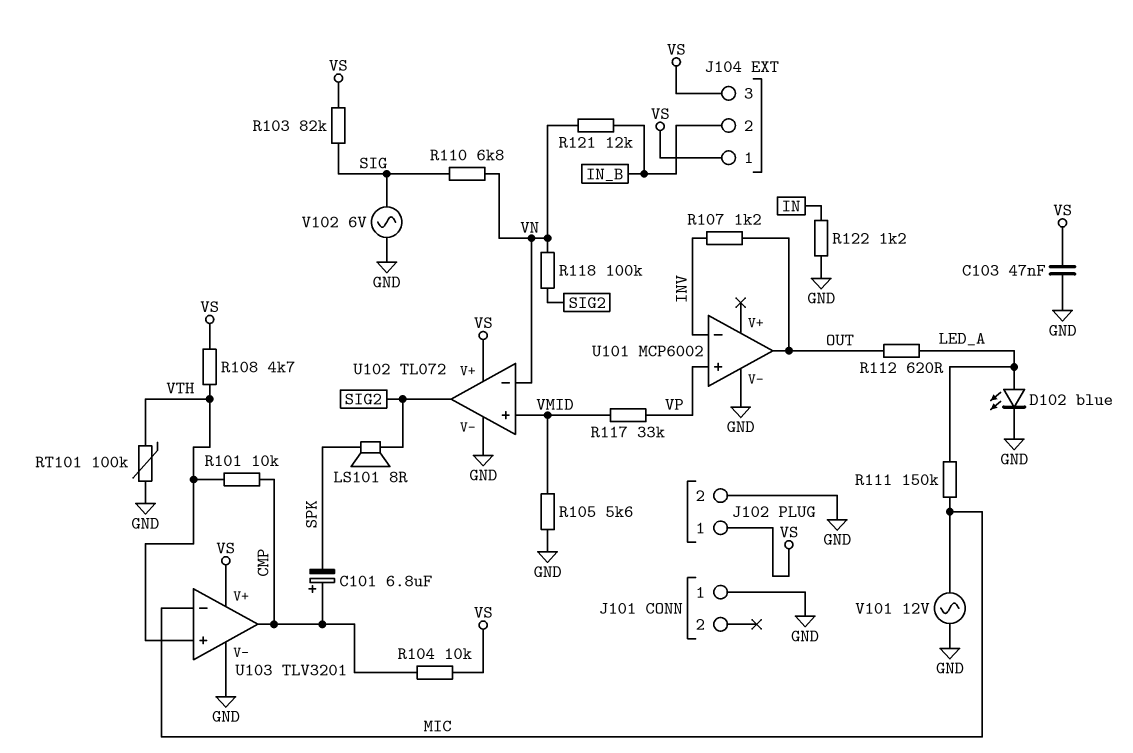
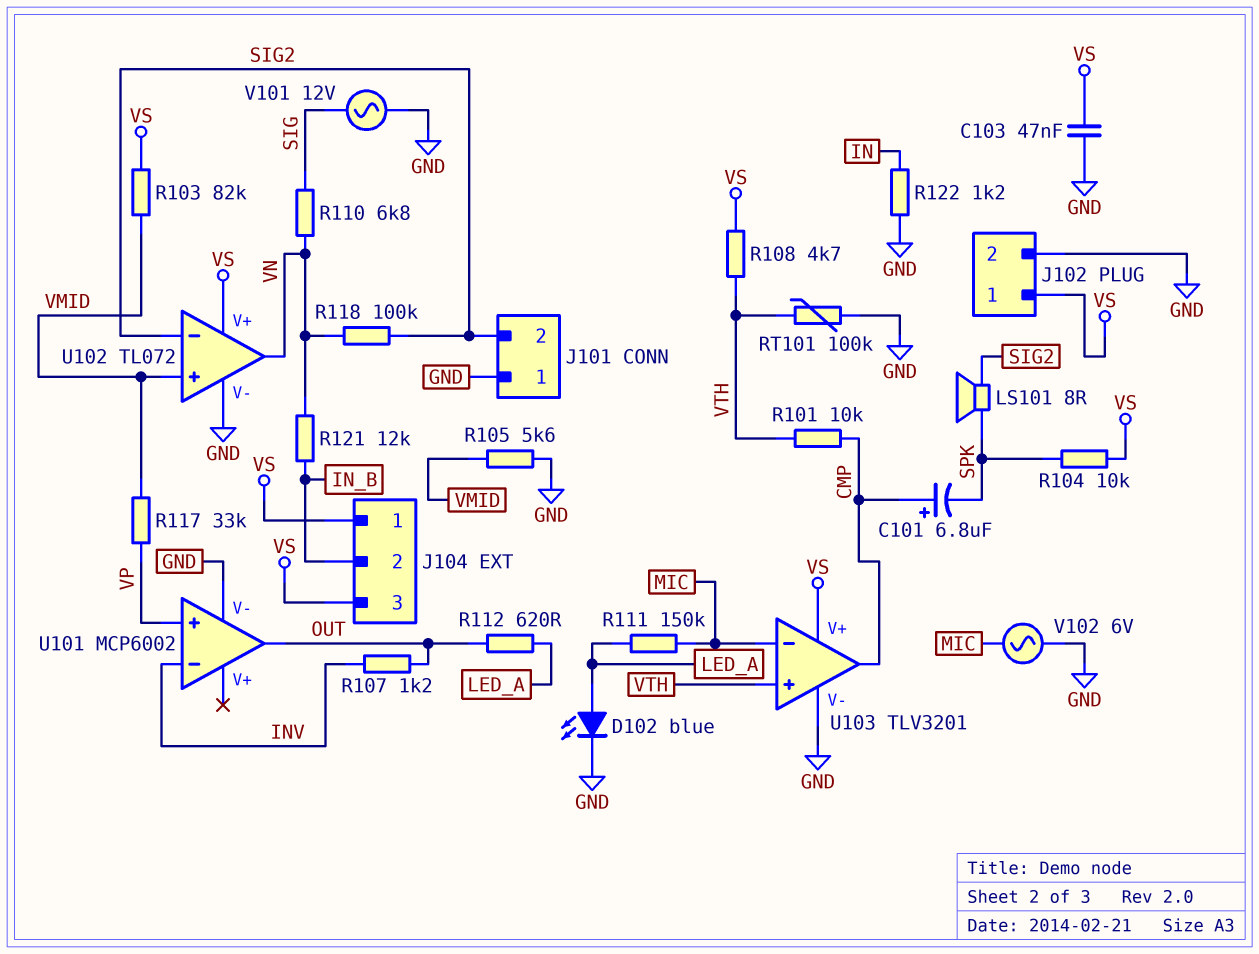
J101 pin 2: none -> SIG2
R103: 82k (SIG, VS) -> 82k (VMID, VS)
R104: 10k (CMP, VS) -> 10k (SPK, VS)
U102 pin in-: VN -> SIG2
U102 pin out: SIG2 -> VN
V101: AC 12V (GND, MIC) -> AC 12V (GND, SIG)
V102: AC 6V (GND, SIG) -> AC 6V (GND, MIC)

